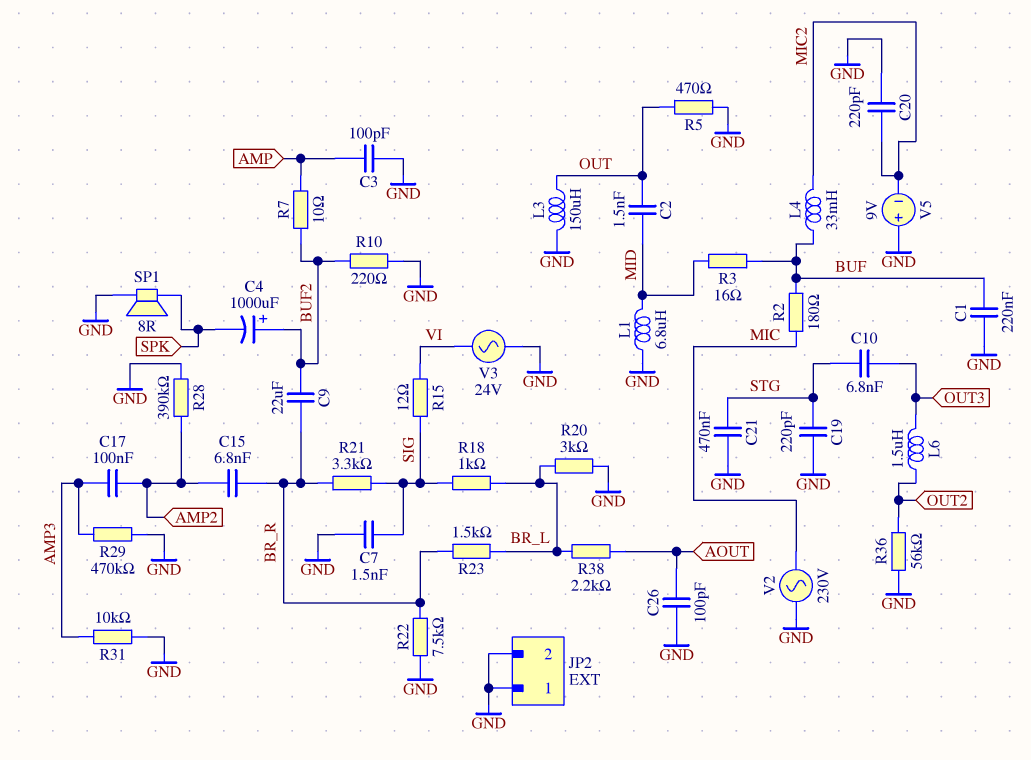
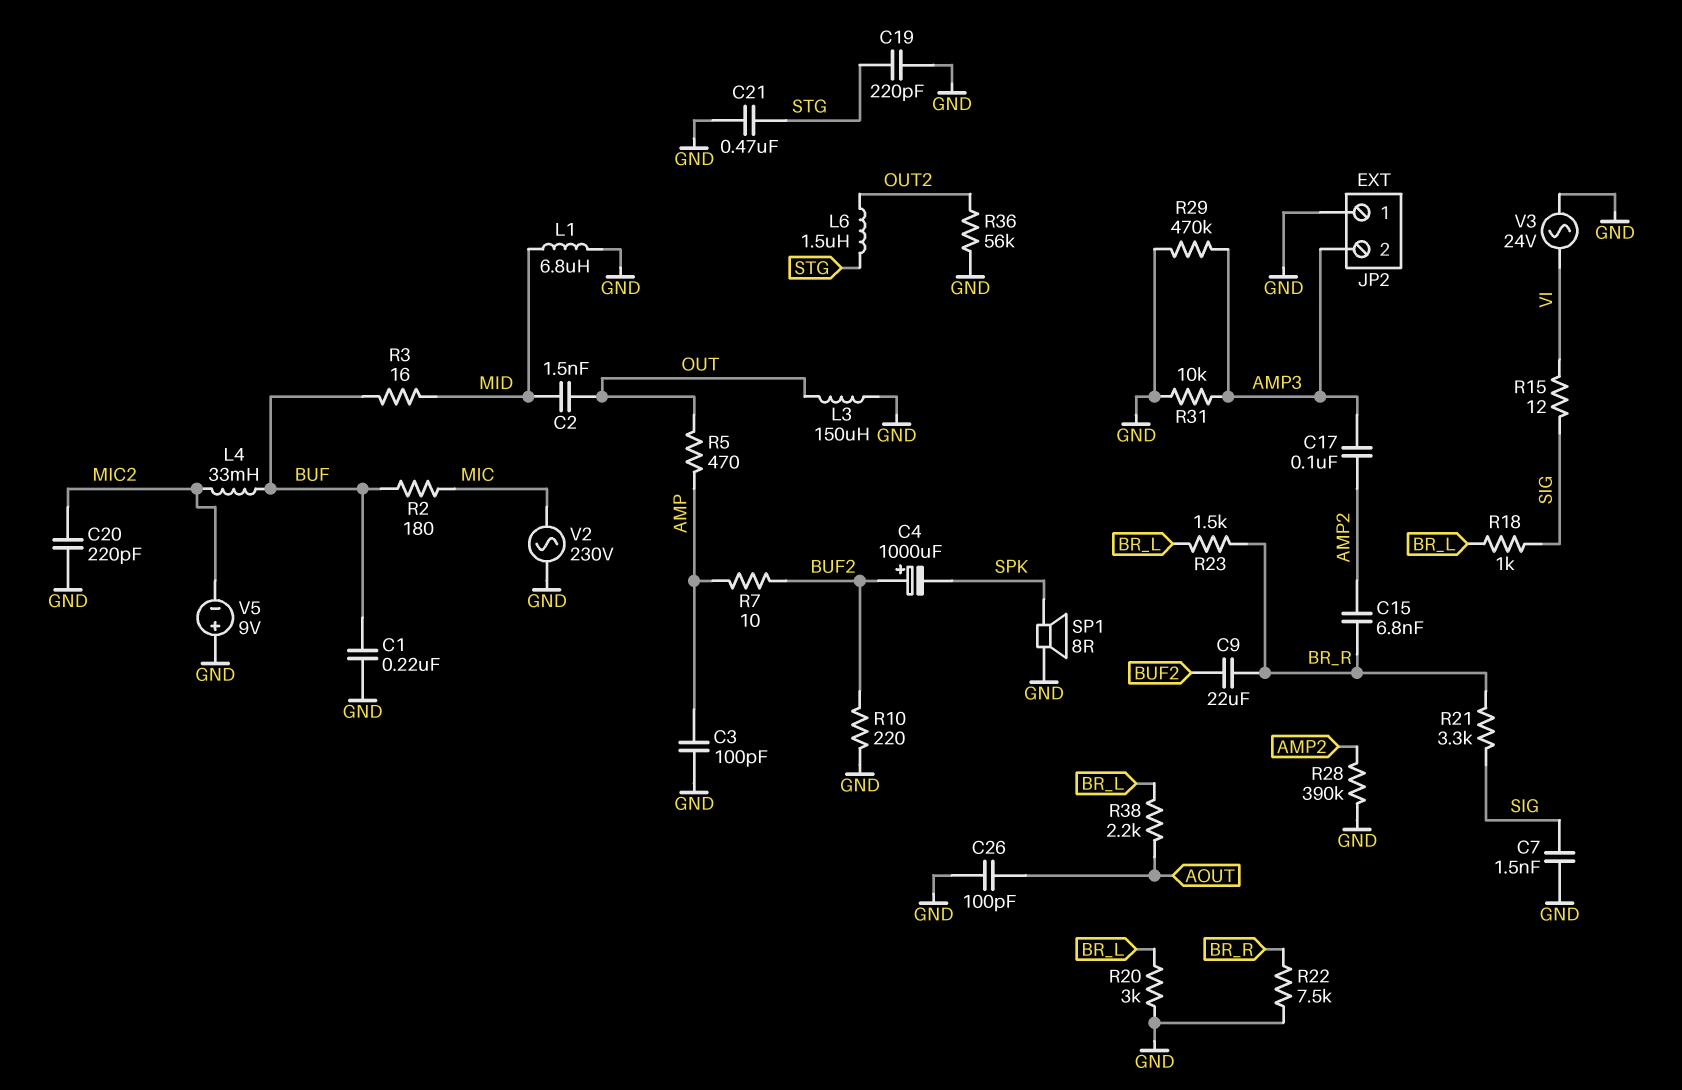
C10: 6.8nF (OUT3, STG) -> none
JP2 pin 2: GND -> AMP3
L6: 1.5uH (OUT2, OUT3) -> 1.5uH (OUT2, STG)
R5: 470 (GND, OUT) -> 470 (AMP, OUT)

